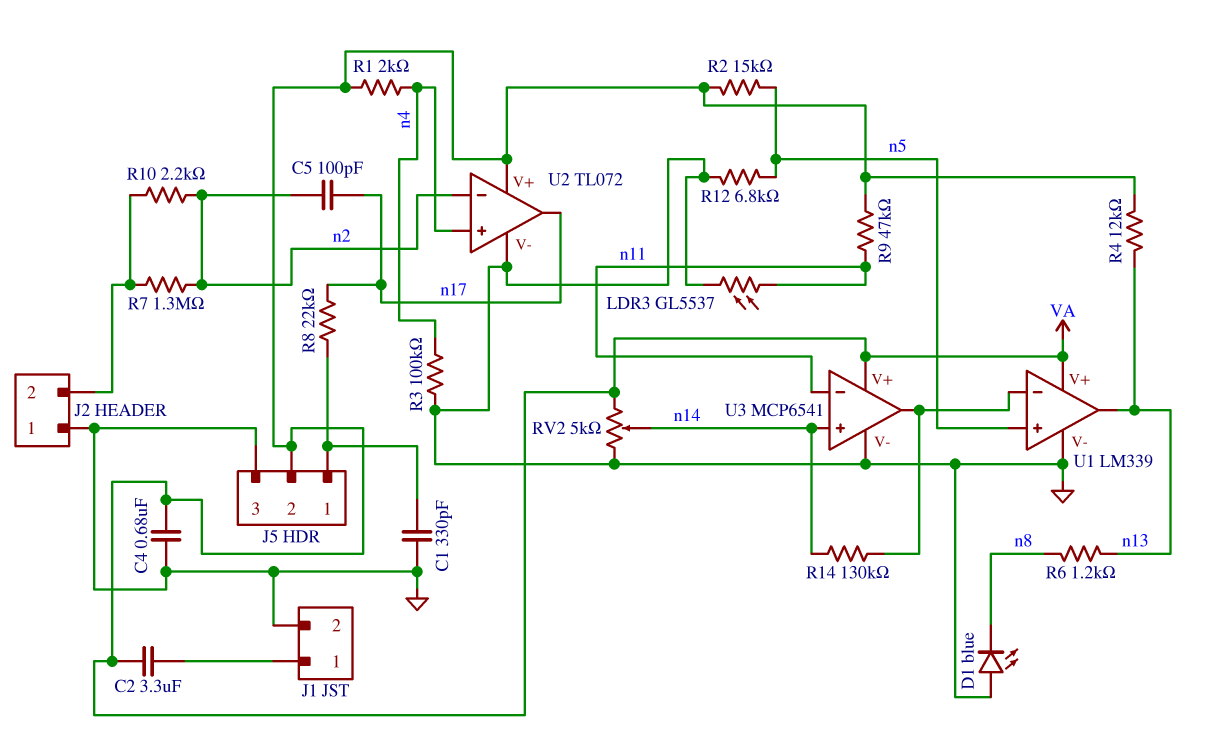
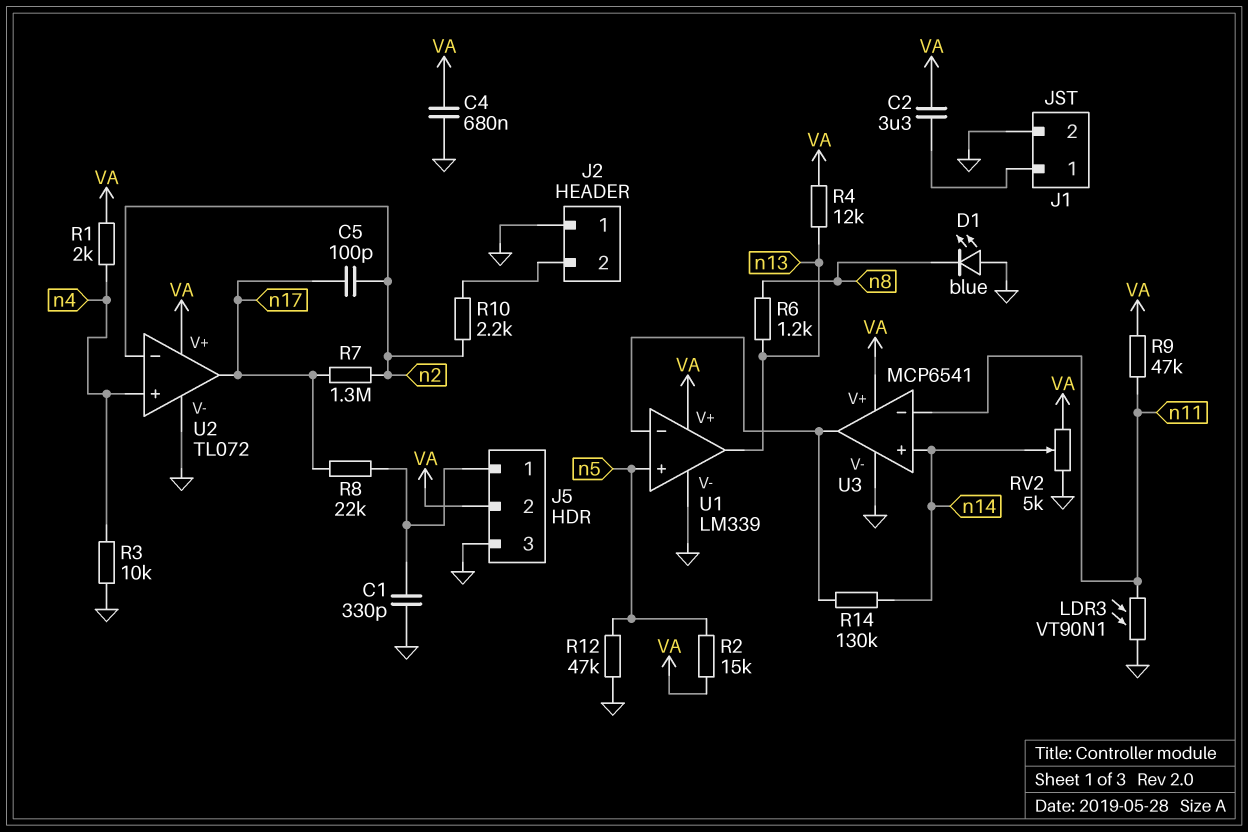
LDR3: GL5537 (GND, n11) -> VT90N1 (GND, n11)
R3: 100k (GND, n4) -> 10k (GND, n4)
R7: 1.3M (J2/2, n2) -> 1.3M (n2, n17)
R12: 6.8k (GND, n5) -> 47k (GND, n5)

